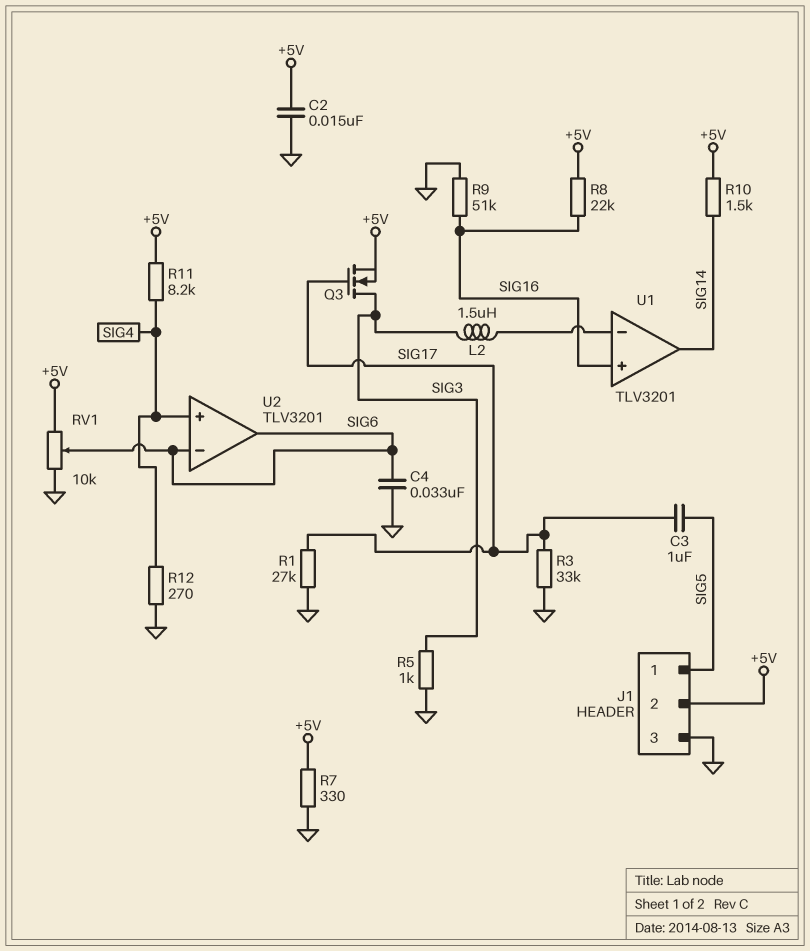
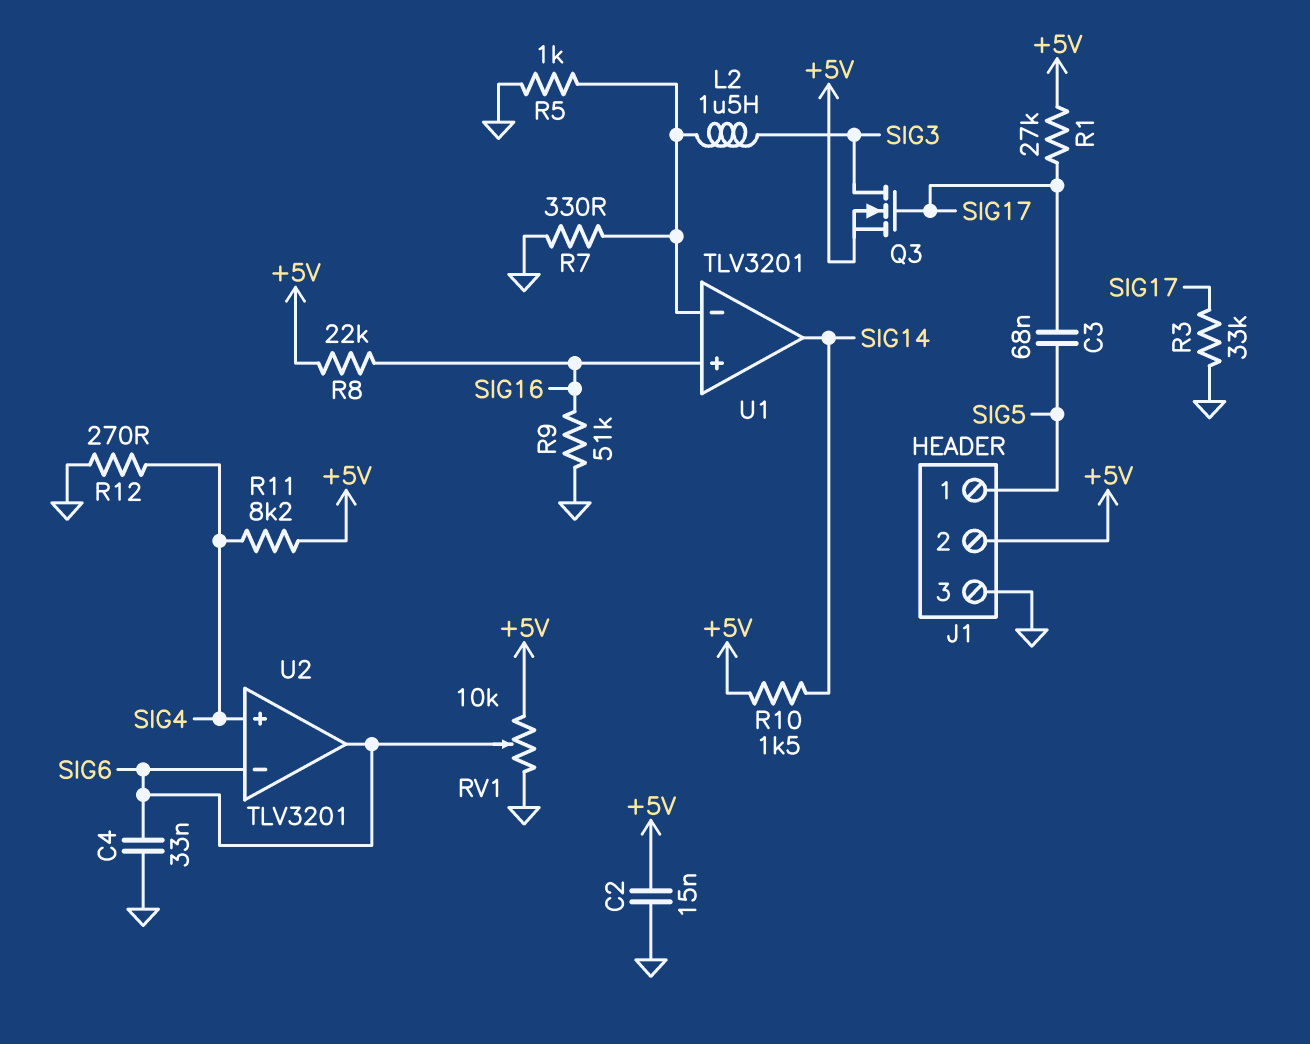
C3: 1uF (SIG5, SIG17) -> 68nF (SIG5, SIG17)
R1: 27k (GND, SIG17) -> 27k (+5V, SIG17)
R5: 1k (GND, SIG3) -> 1k (GND, U1/in-)
R7: 330 (+5V, GND) -> 330 (GND, U1/in-)

